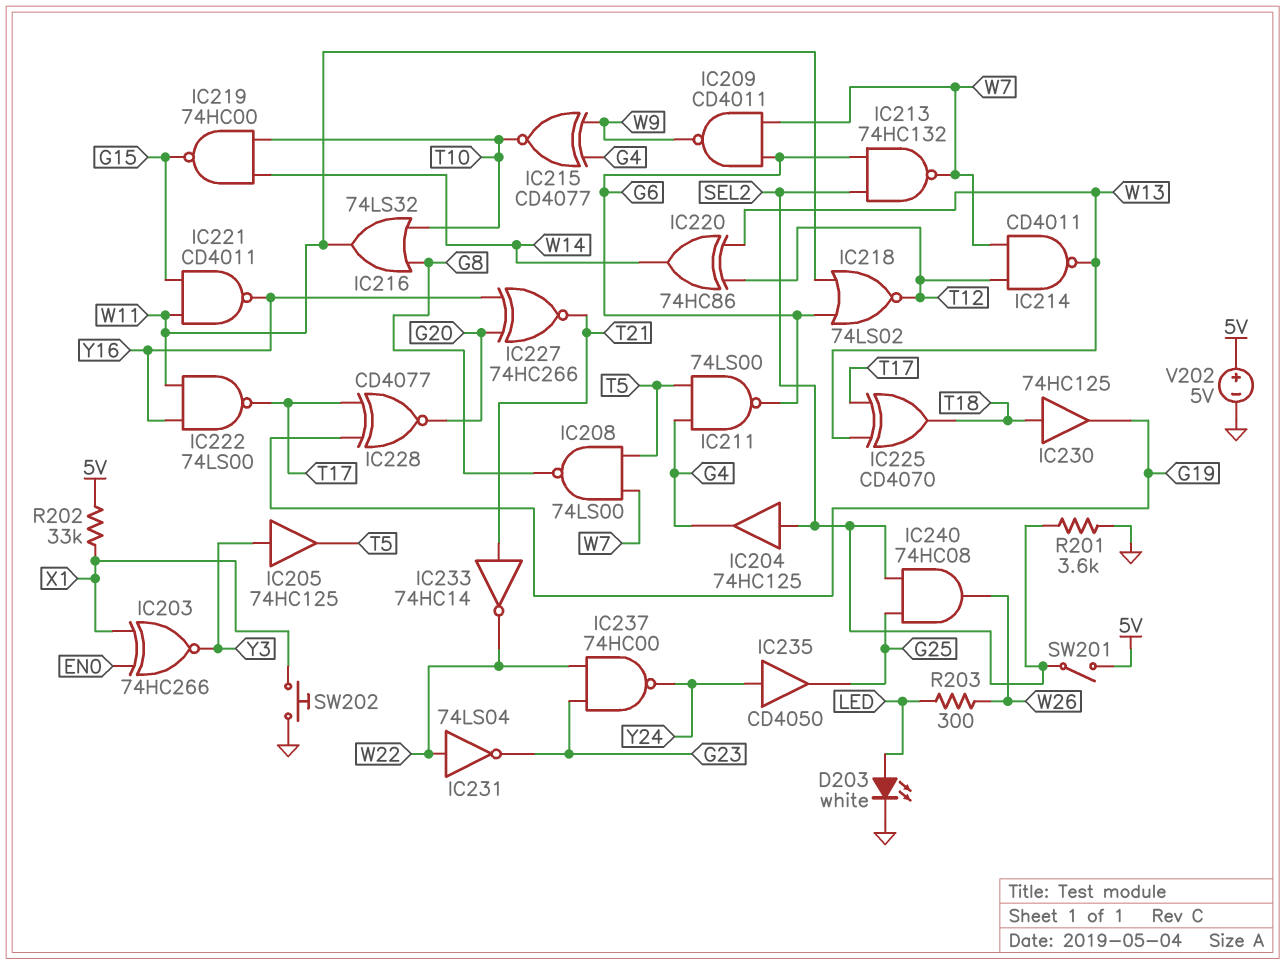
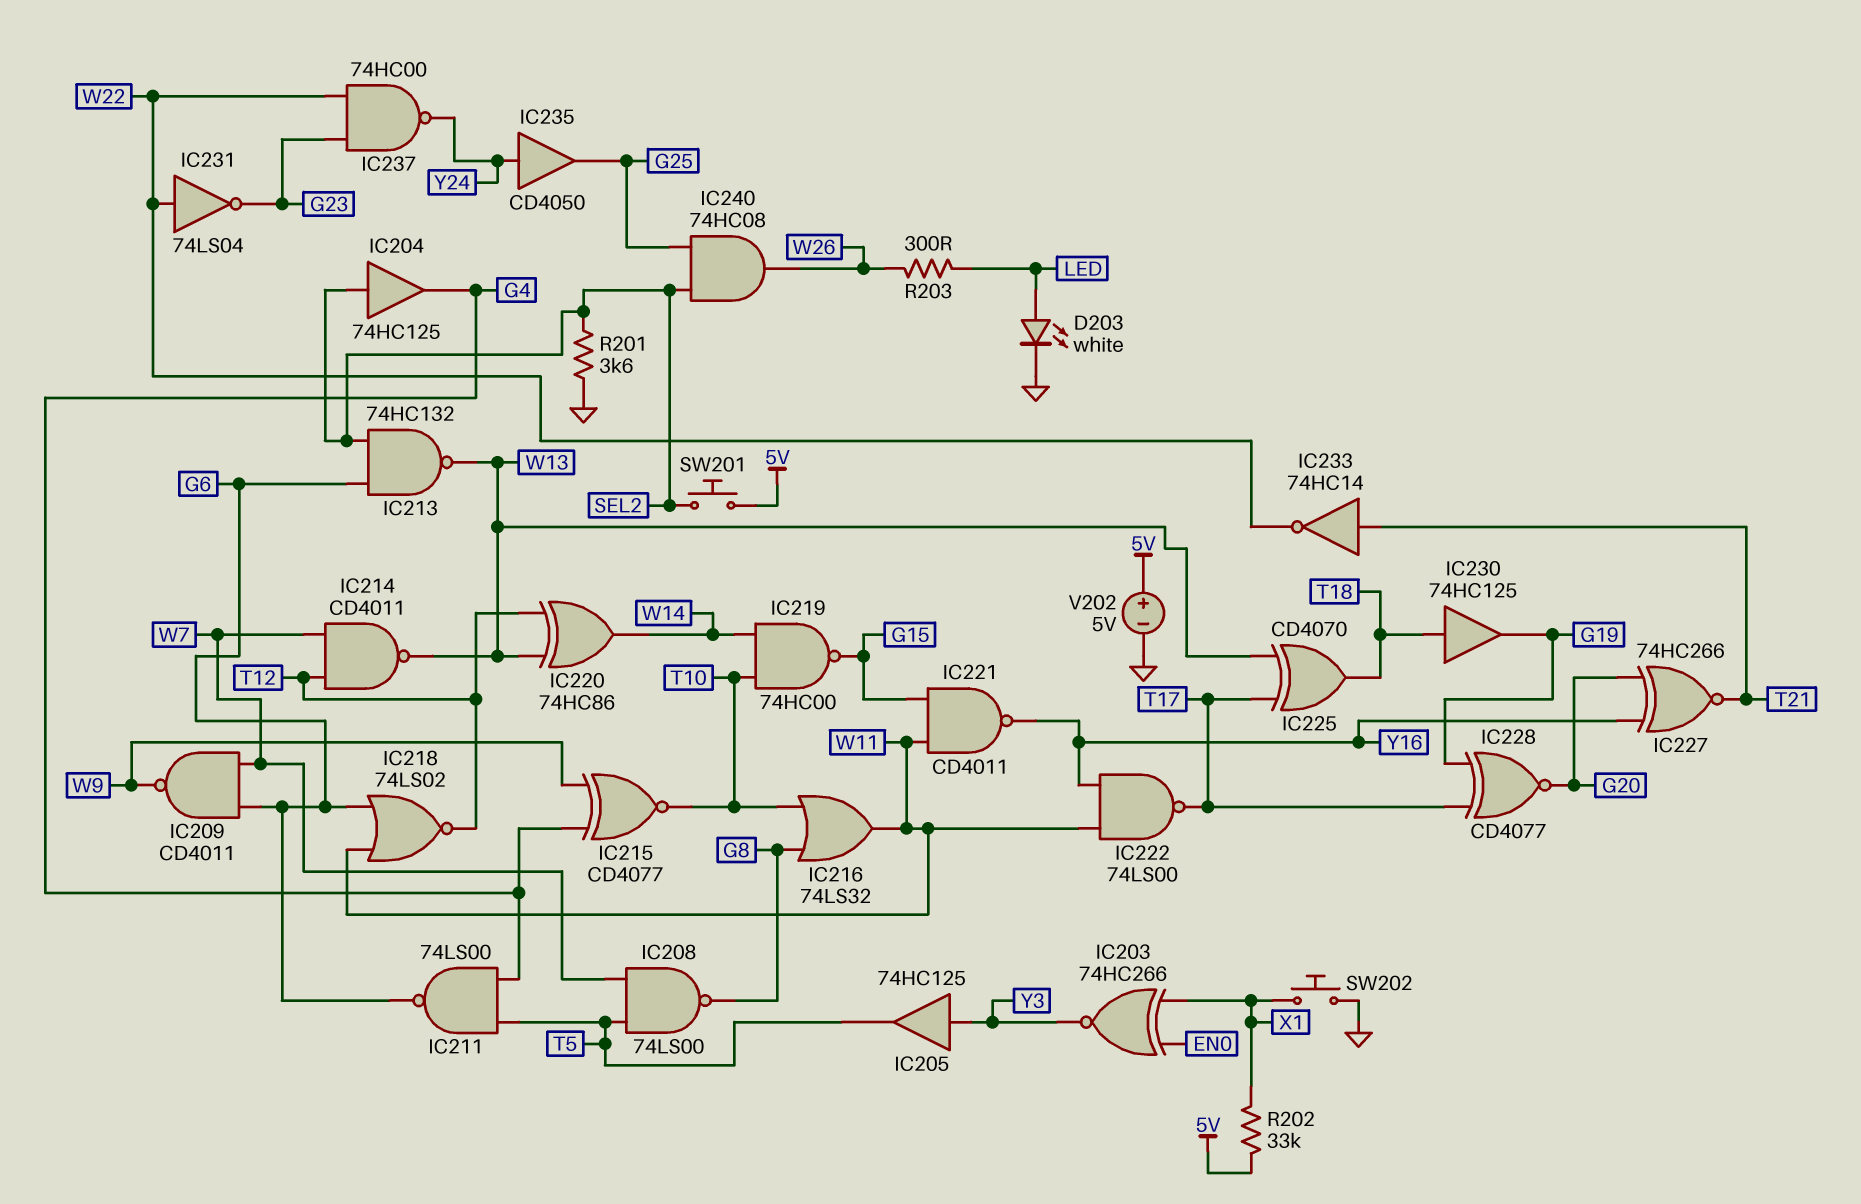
IC213: NAND 74HC132 (in G6, in SEL2, out W7) -> NAND 74HC132 (in G6, in SEL2, out W13)
SW201: switch (5V, SEL2) -> button (5V, SEL2)

